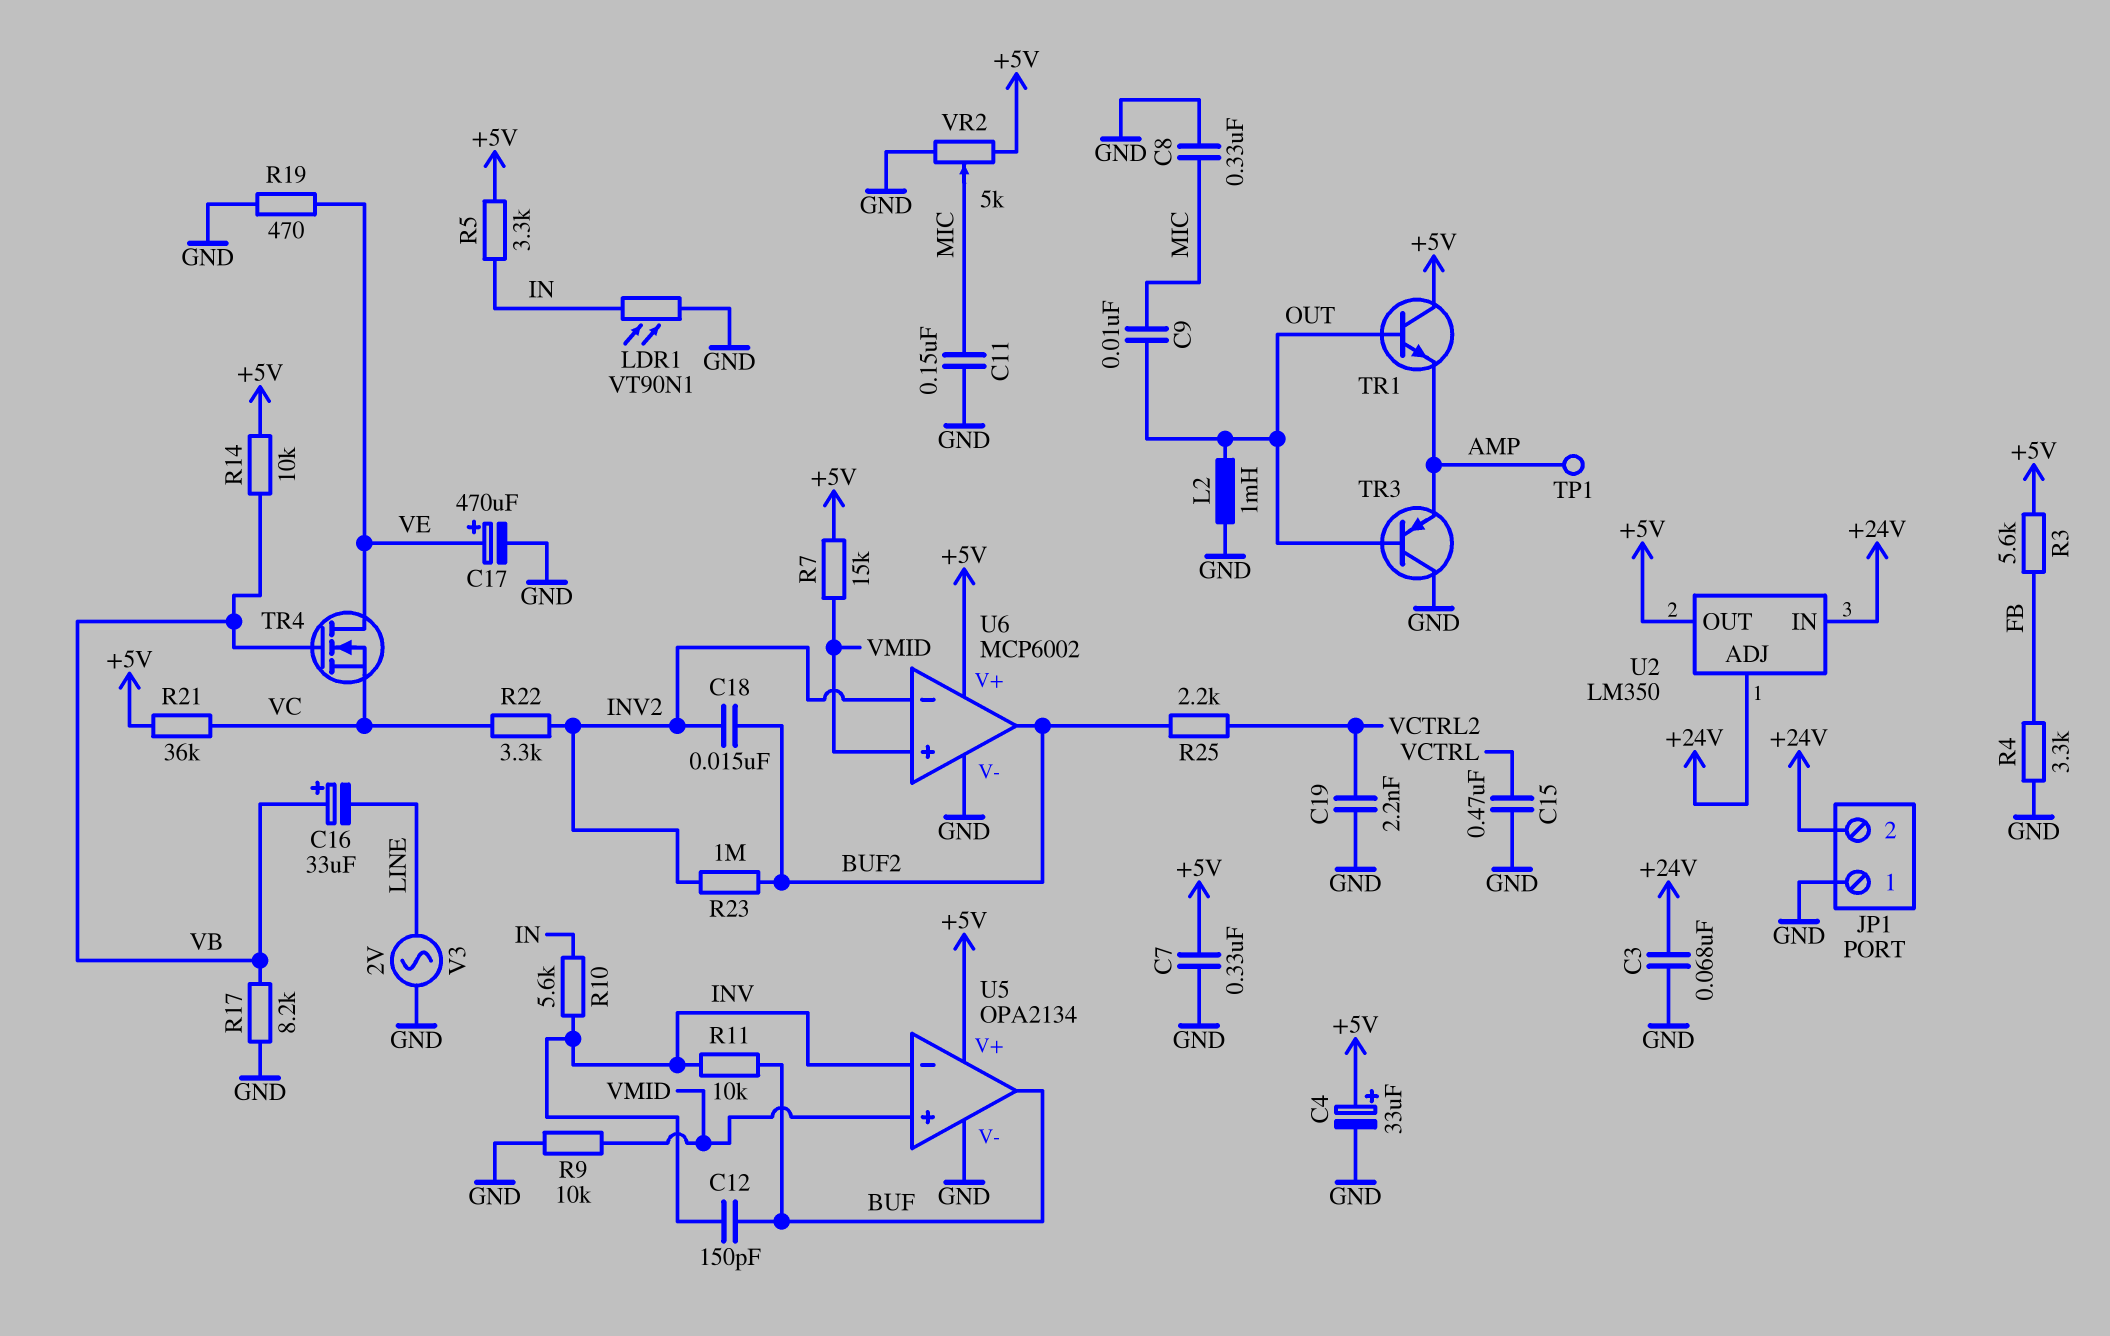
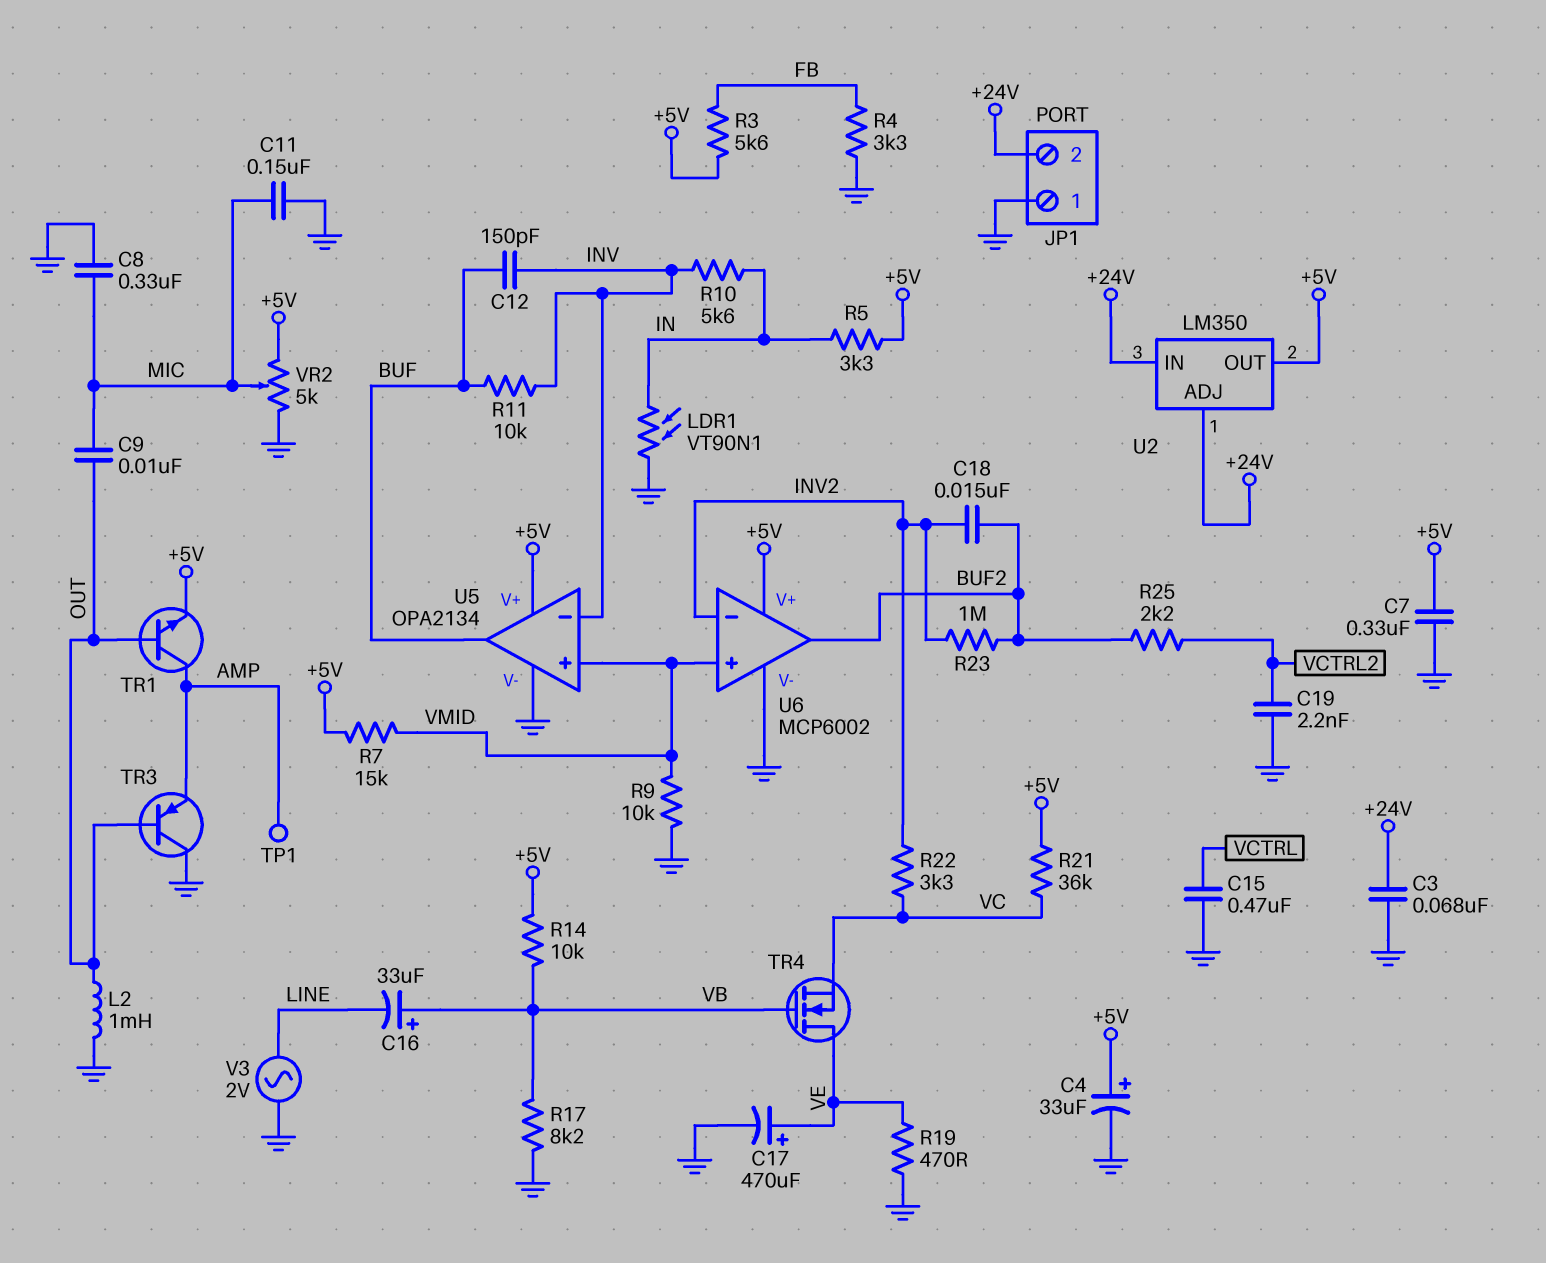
TR1: NPN (B OUT, C +5V, E AMP) -> NPN (B OUT, C AMP, E +5V)

